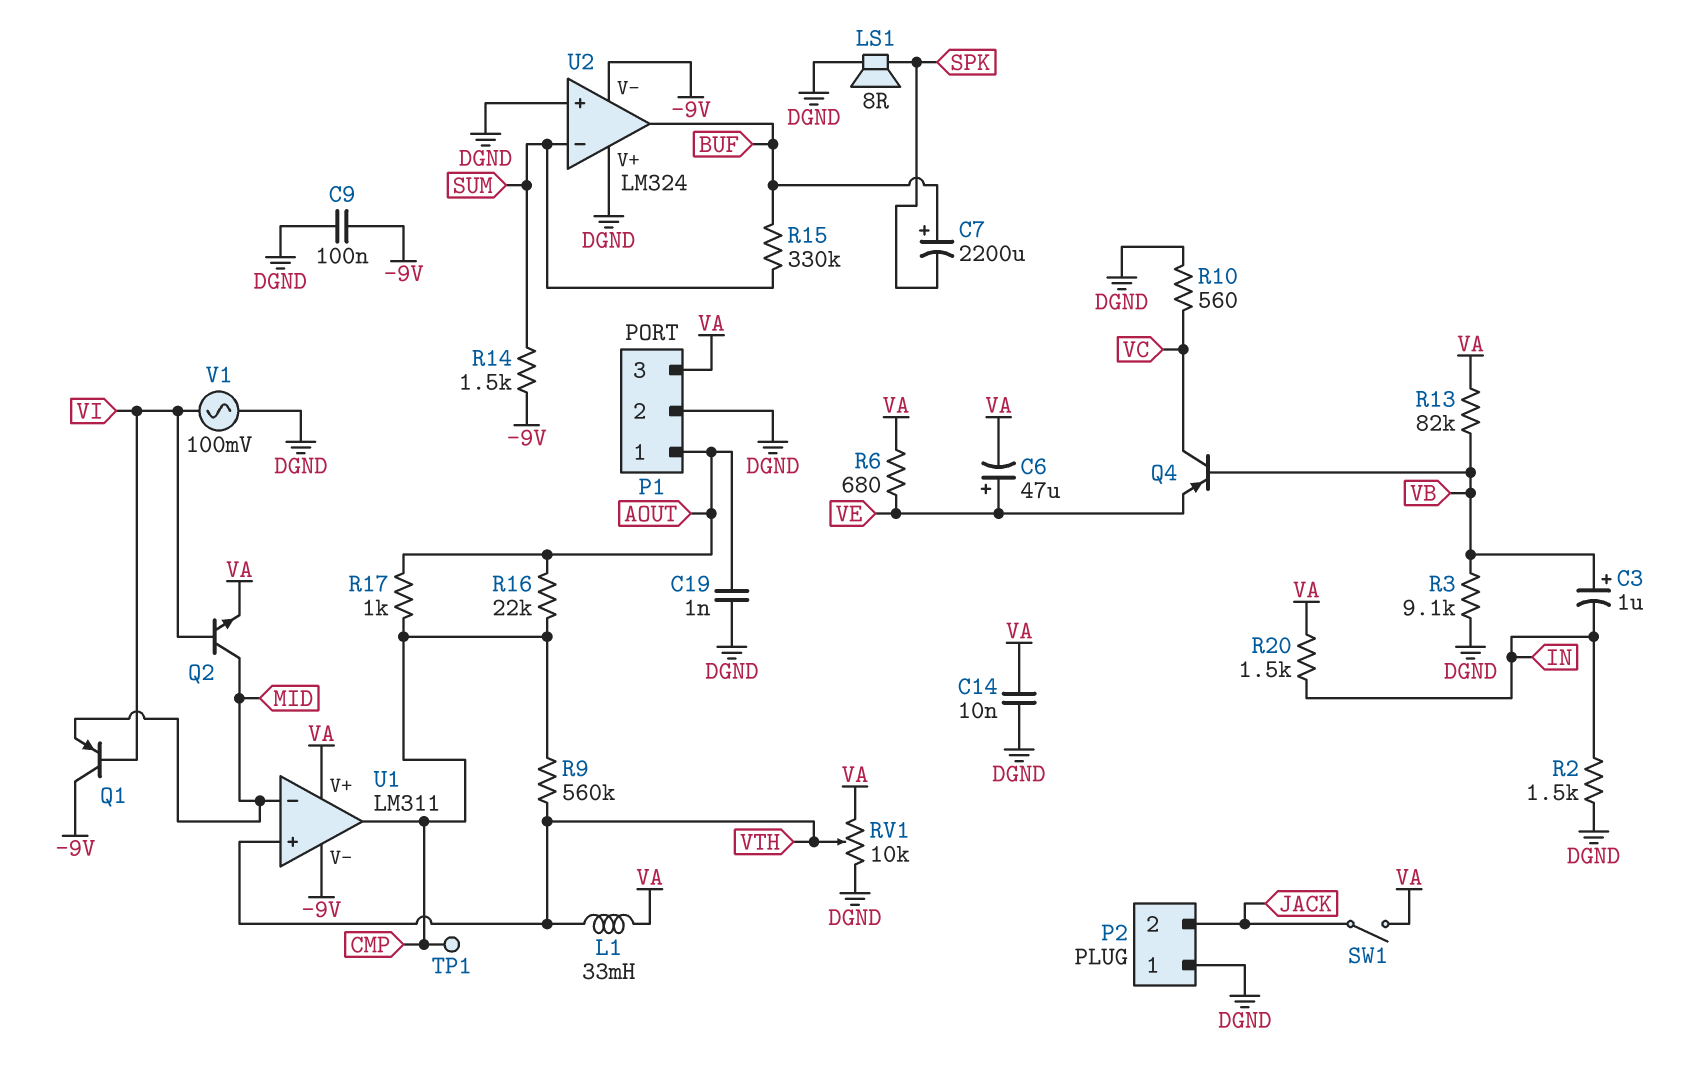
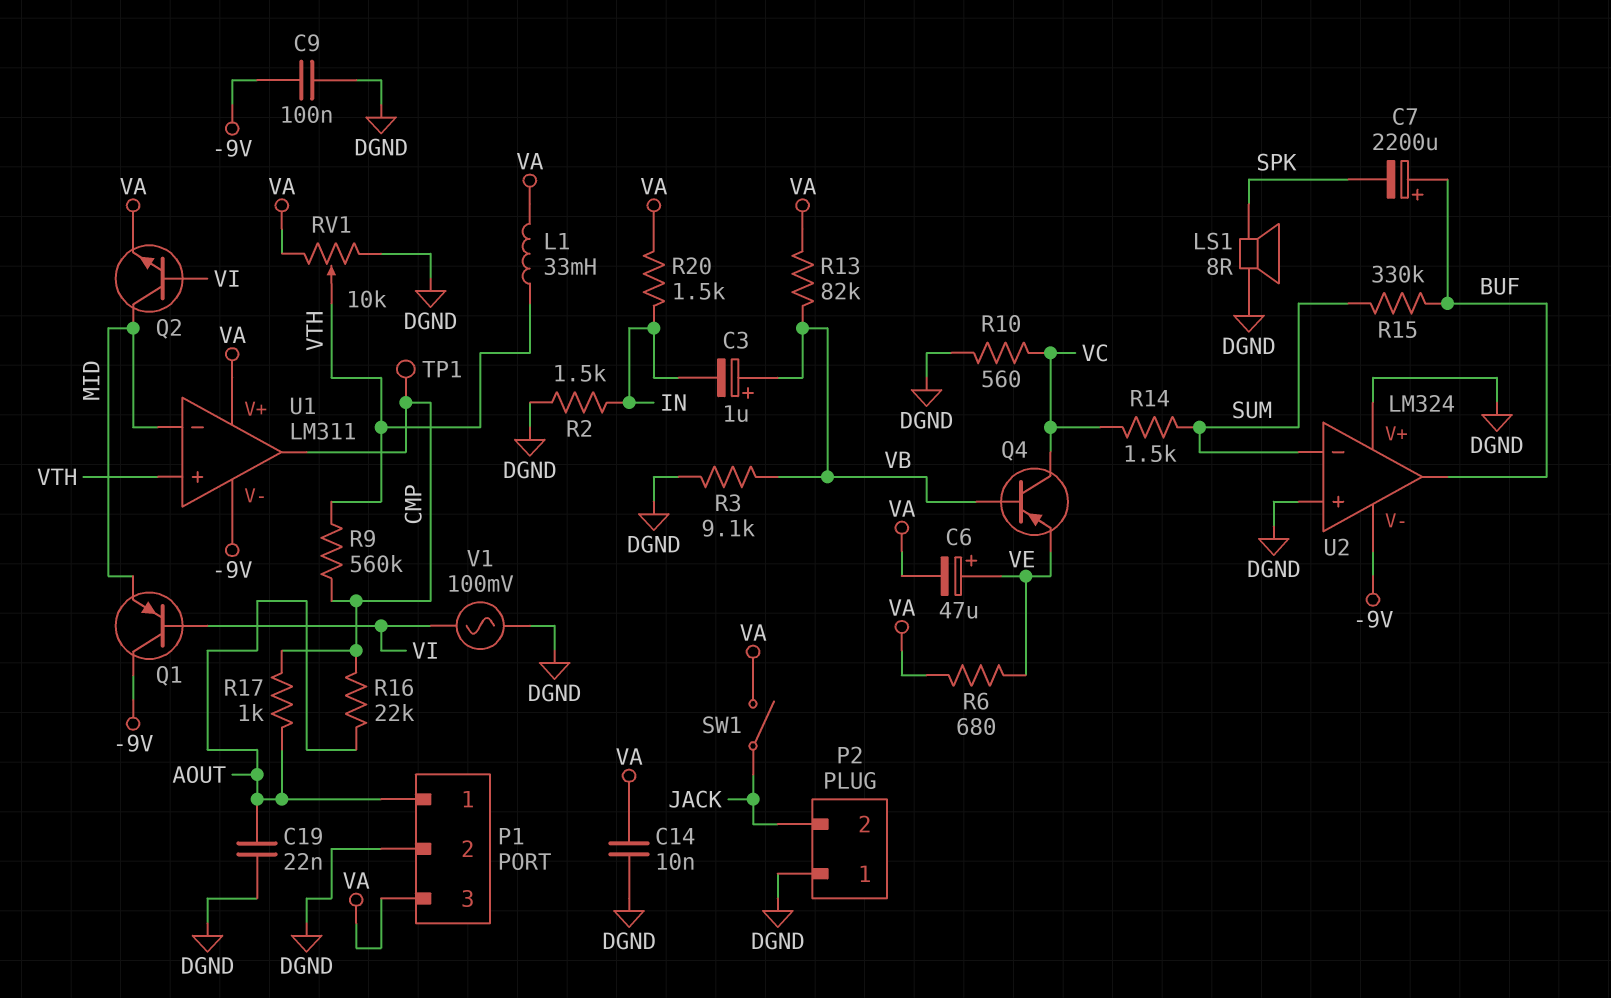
C19: 1nF (AOUT, DGND) -> 22nF (AOUT, DGND)
R14: 1.5k (-9V, SUM) -> 1.5k (SUM, VC)

